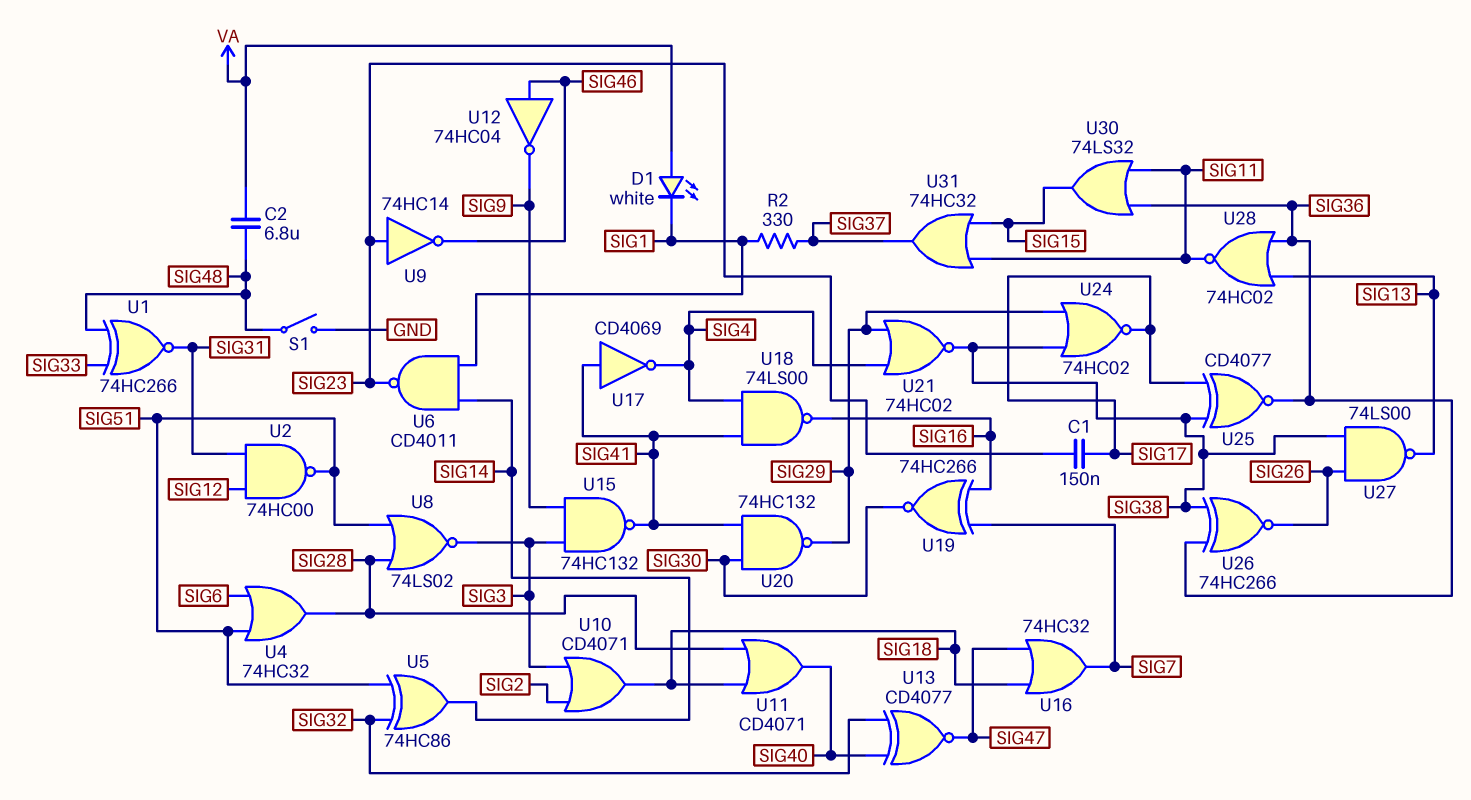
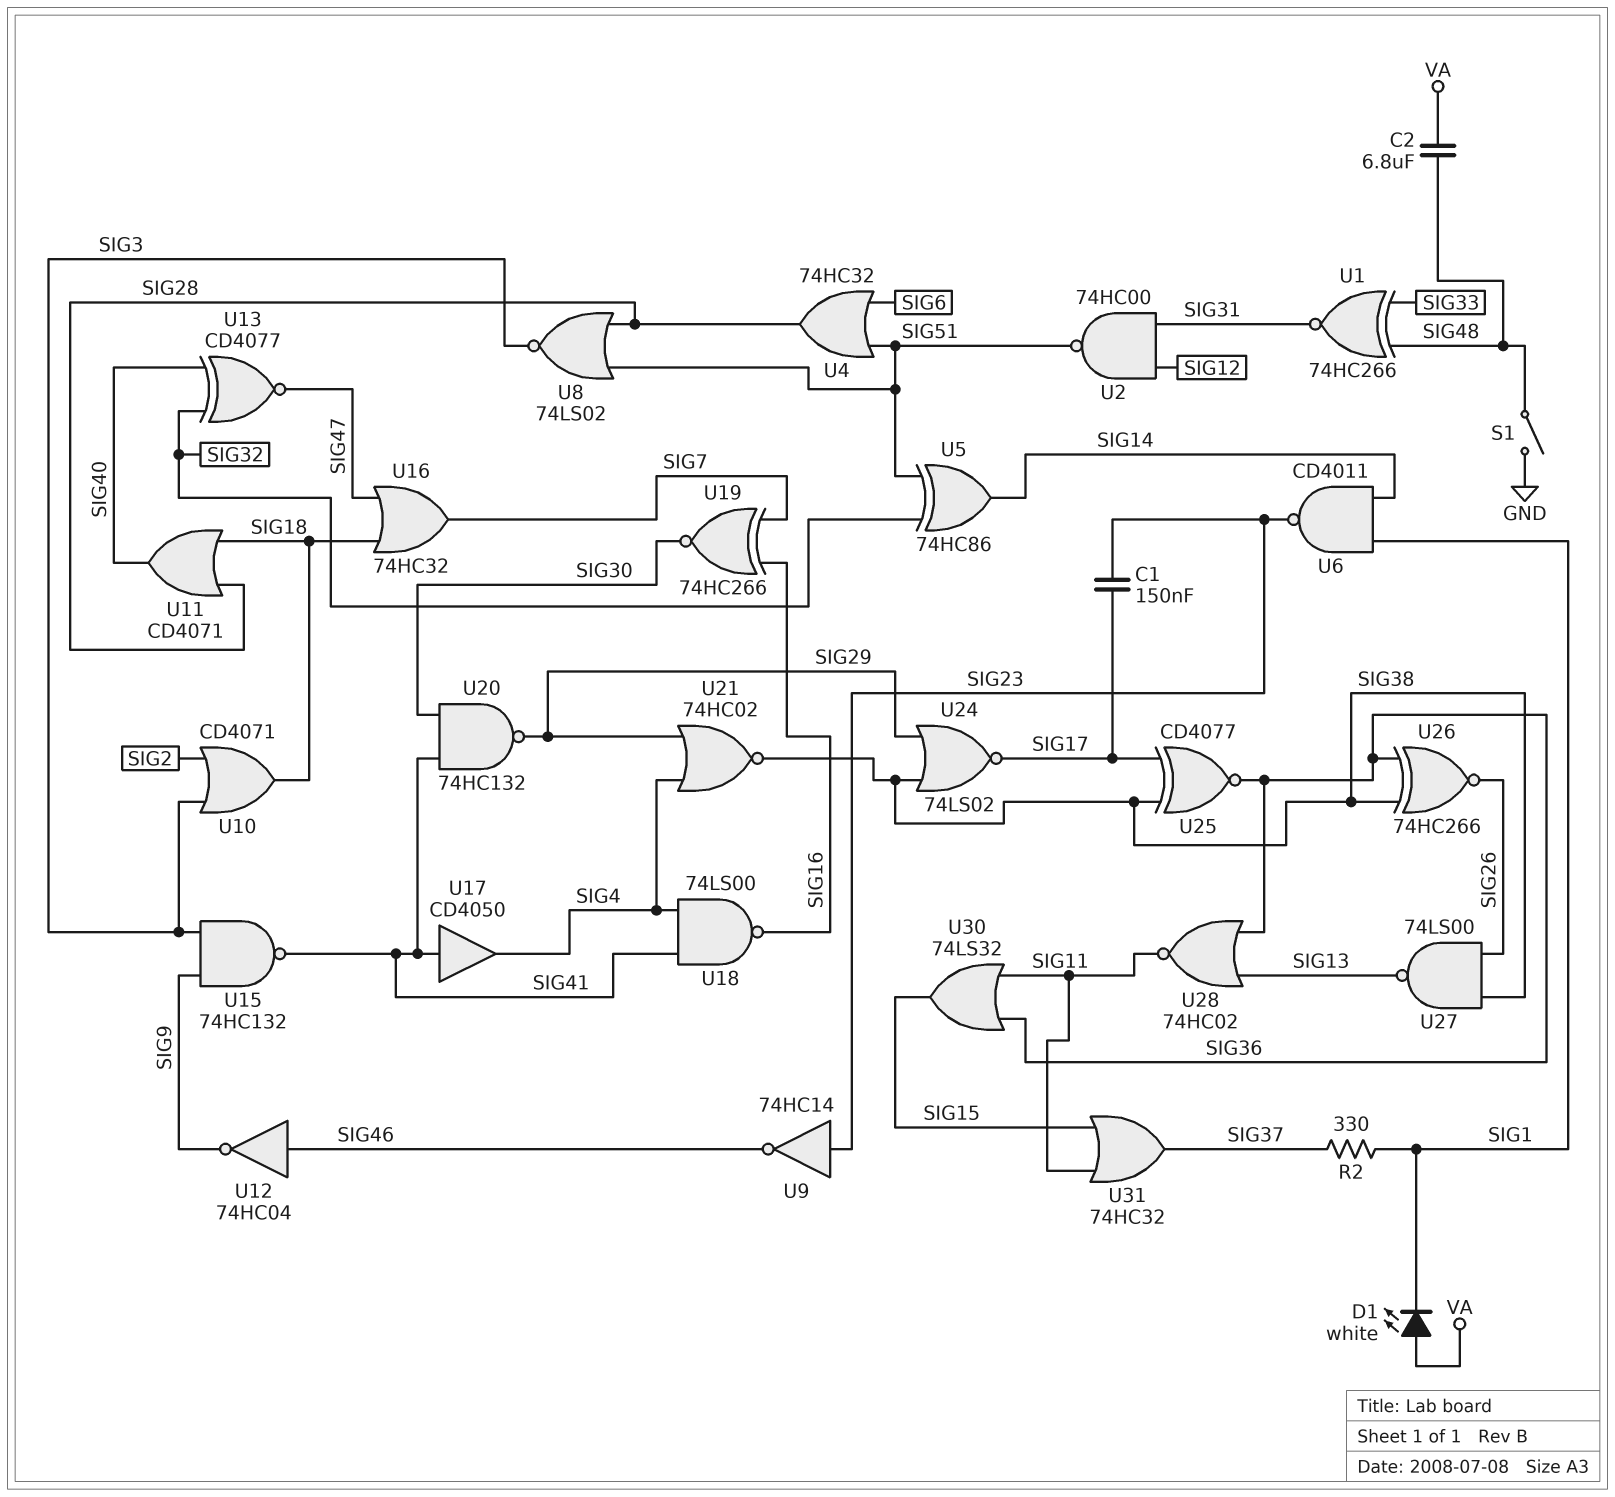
U17: NOT CD4069 (in SIG41, out SIG4) -> buffer CD4050 (in SIG41, out SIG4)
U24: NOR 74HC02 (in SIG29, in SIG38, out SIG17) -> NOR 74LS02 (in SIG29, in SIG38, out SIG17)

